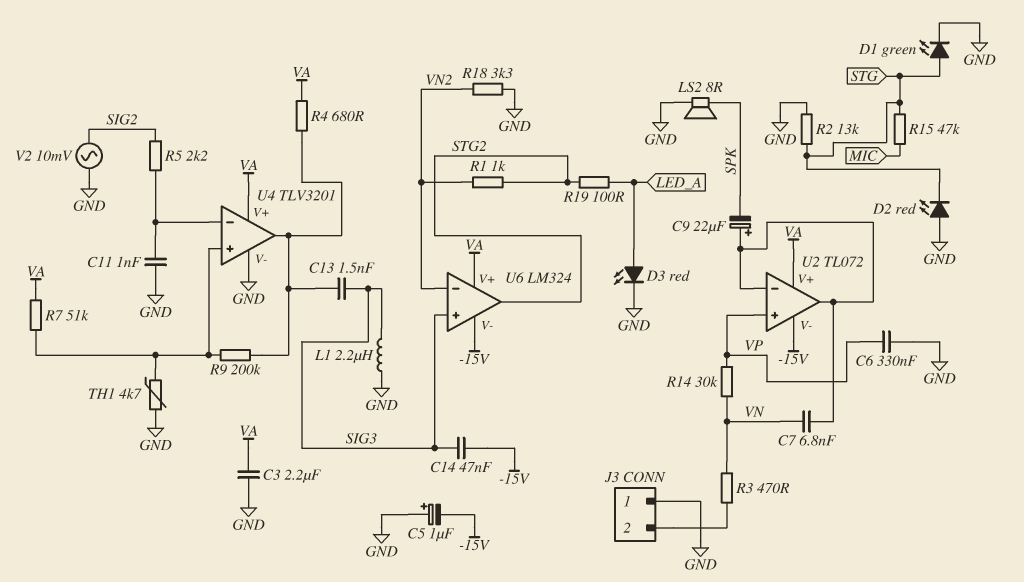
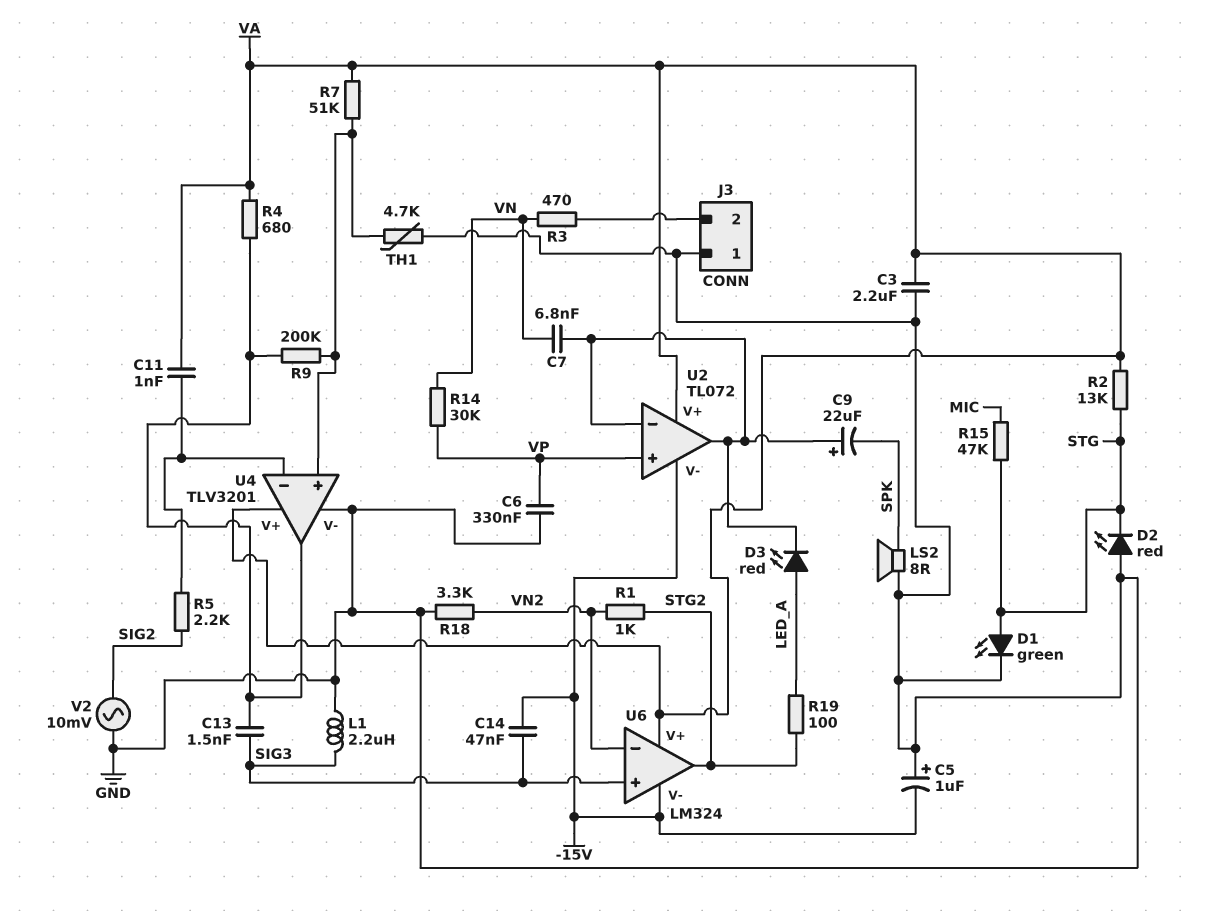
C11: 1nF (GND, U4/in-) -> 1nF (U4/in-, VA)
D3: LED red (A LED_A, K GND) -> LED red (A LED_A, K U2/in-)
R2: 13k (GND, STG) -> 13k (STG, VA)

